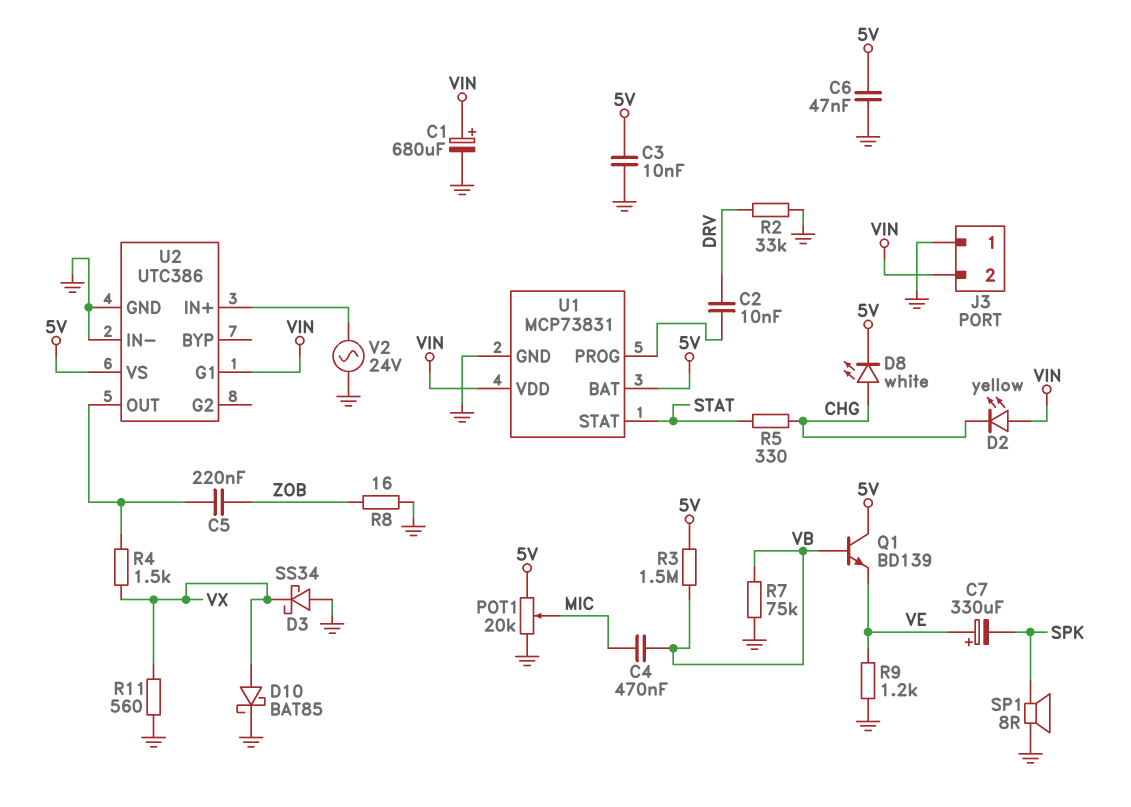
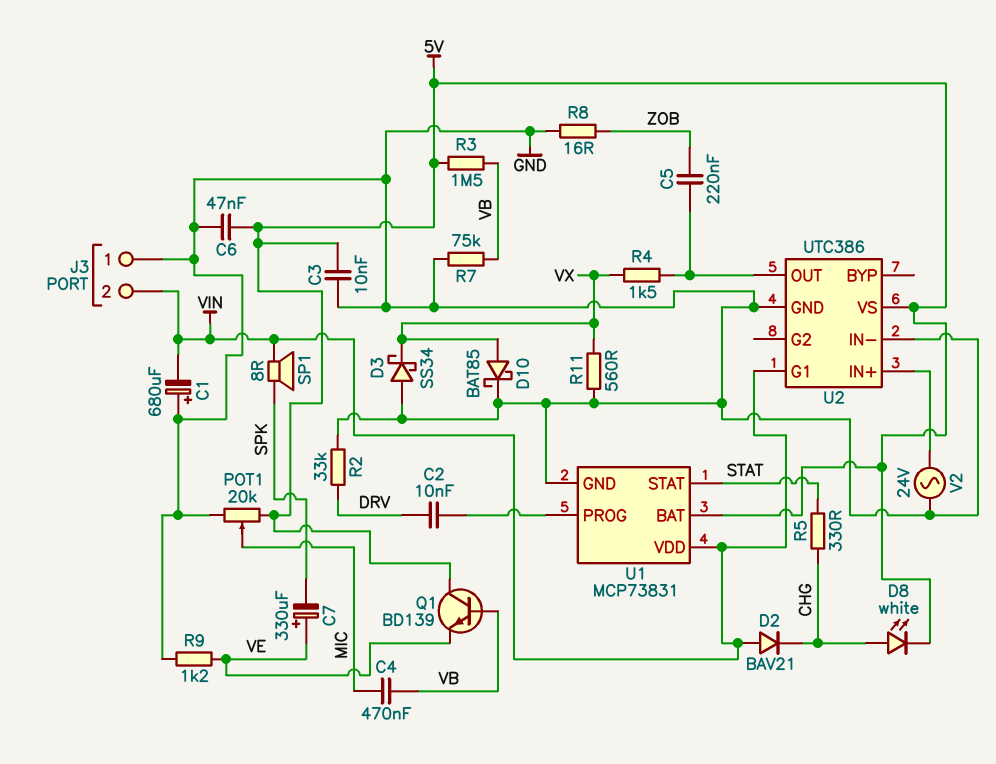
C1: 680uF (plus VIN, minus GND) -> 680uF (plus GND, minus VIN)
D2: LED yellow (A VIN, K CHG) -> diode BAV21 (A VIN, K CHG)
SP1: speaker 8R (GND, SPK) -> speaker 8R (SPK, VIN)

